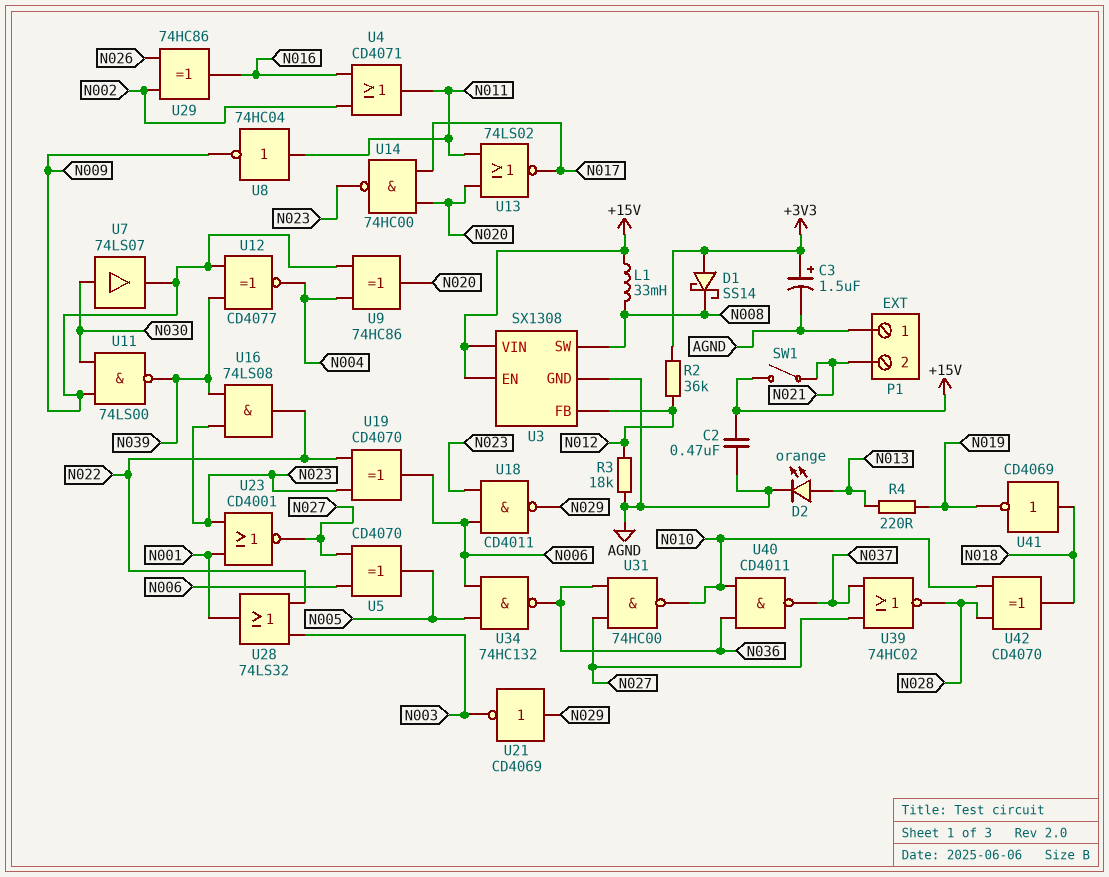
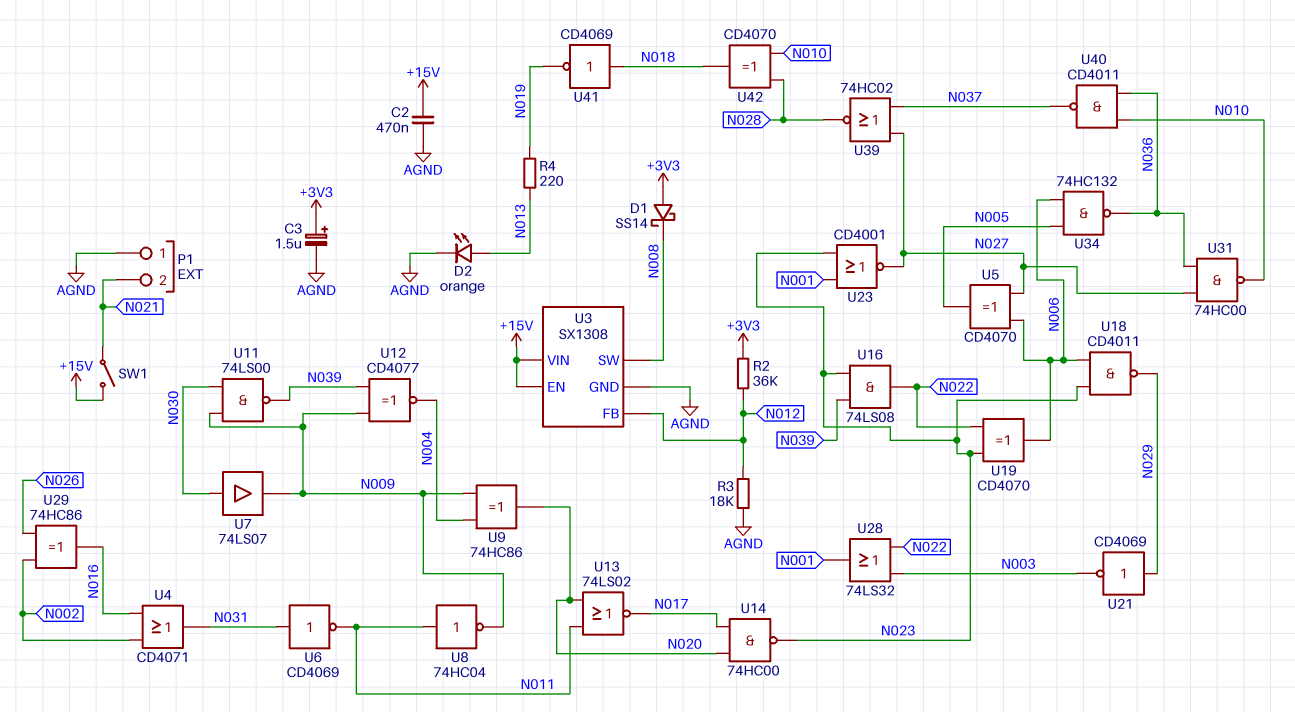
L1: 33mH (+15V, N008) -> none
U4: OR CD4071 (in N002, in N016, out N011) -> OR CD4071 (in N002, in N016, out N031)
U6: none -> NOT CD4069 (in N031, out N011)

